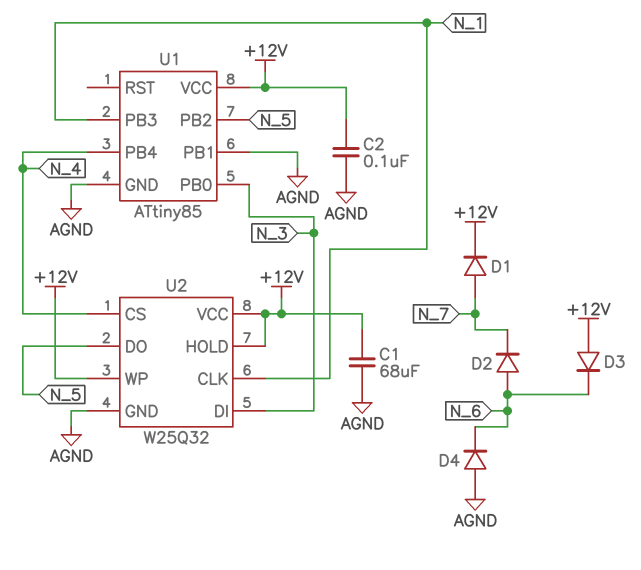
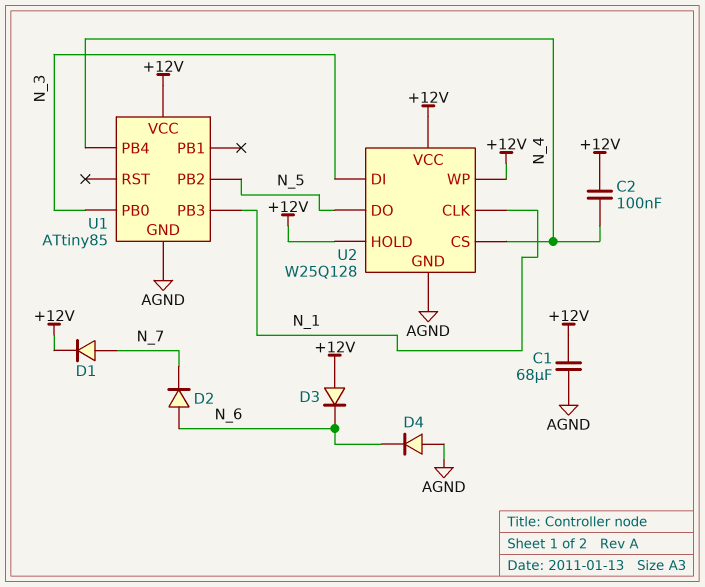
C2: 100nF (+12V, AGND) -> 100nF (+12V, N_4)
U1 pin PB1: AGND -> none
U2: W25Q32 -> W25Q128

